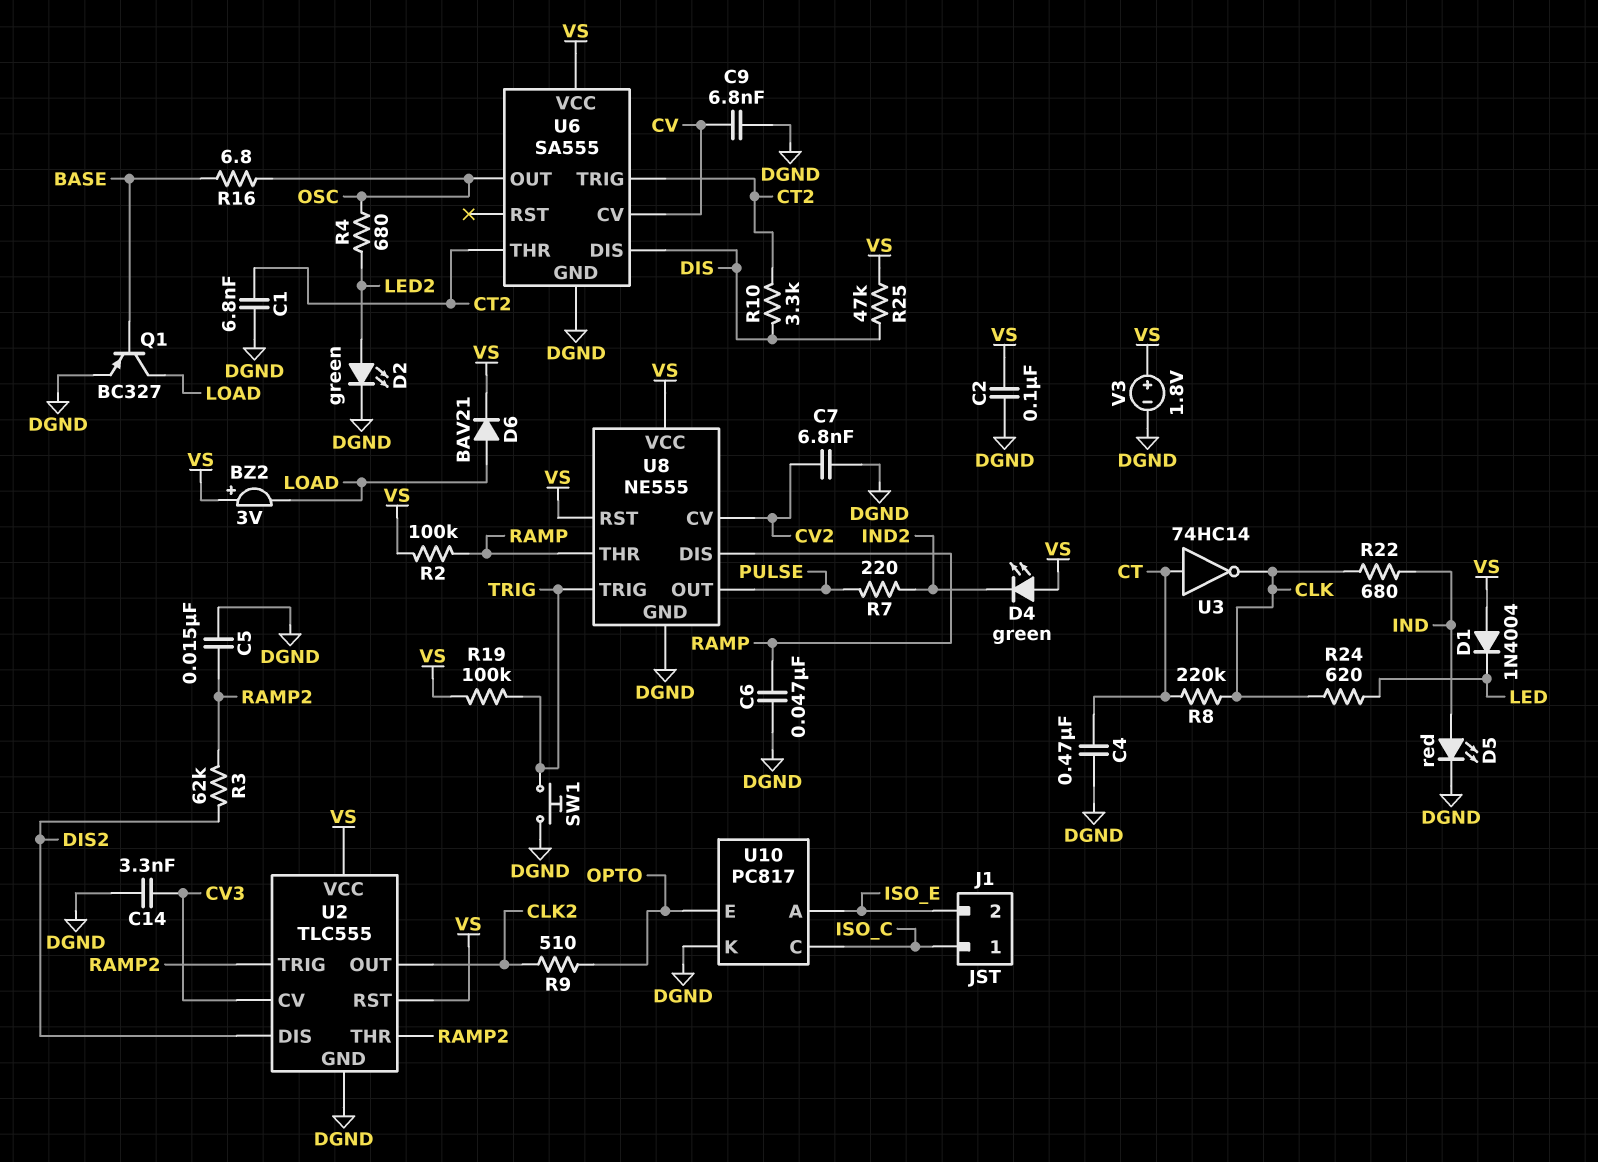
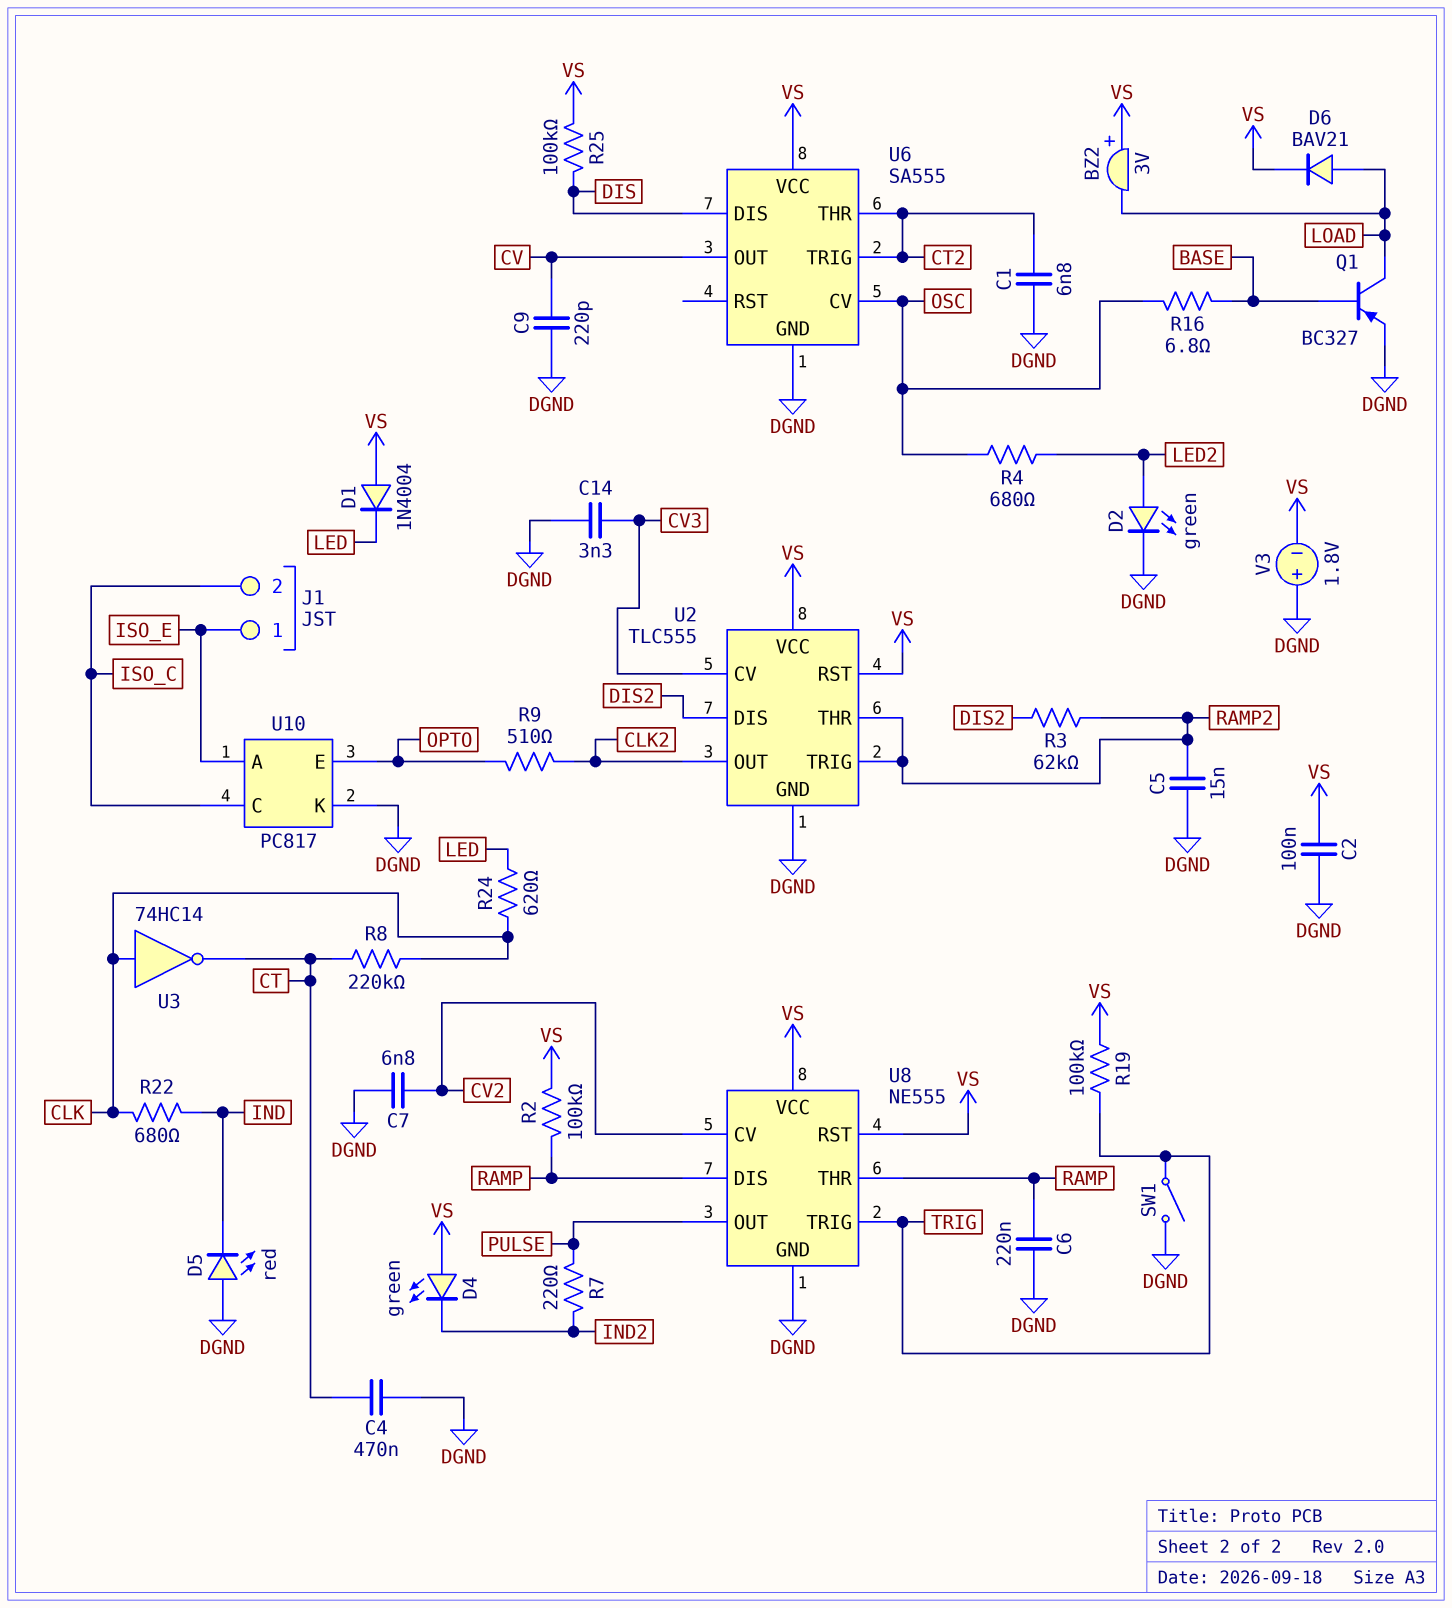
C6: 47nF (DGND, RAMP) -> 220nF (DGND, RAMP)
C9: 6.8nF (CV, DGND) -> 220pF (CV, DGND)
D5: LED red (A IND, K DGND) -> LED red (A DGND, K IND)
J1 pin 1: ISO_C -> ISO_E
J1 pin 2: ISO_E -> ISO_C
R10: 3.3k (CT2, DIS) -> none
R25: 47k (DIS, VS) -> 100k (DIS, VS)
SW1: button (DGND, TRIG) -> switch (DGND, TRIG)
U3: NOT 74HC14 (in CT, out CLK) -> NOT 74HC14 (in CLK, out CT)
U6 pin CV: CV -> OSC
U6 pin OUT: OSC -> CV
V3: 1.8V (plus VS, minus DGND) -> 1.8V (plus DGND, minus VS)

